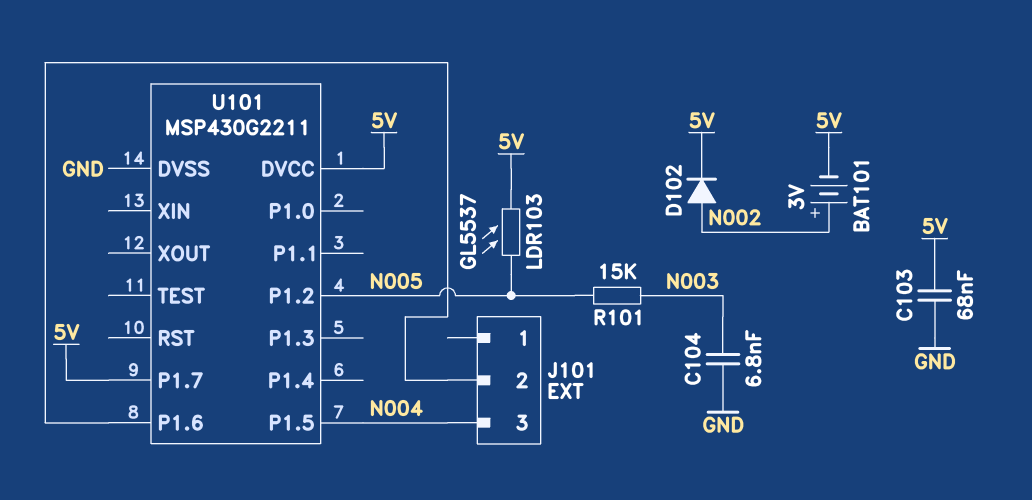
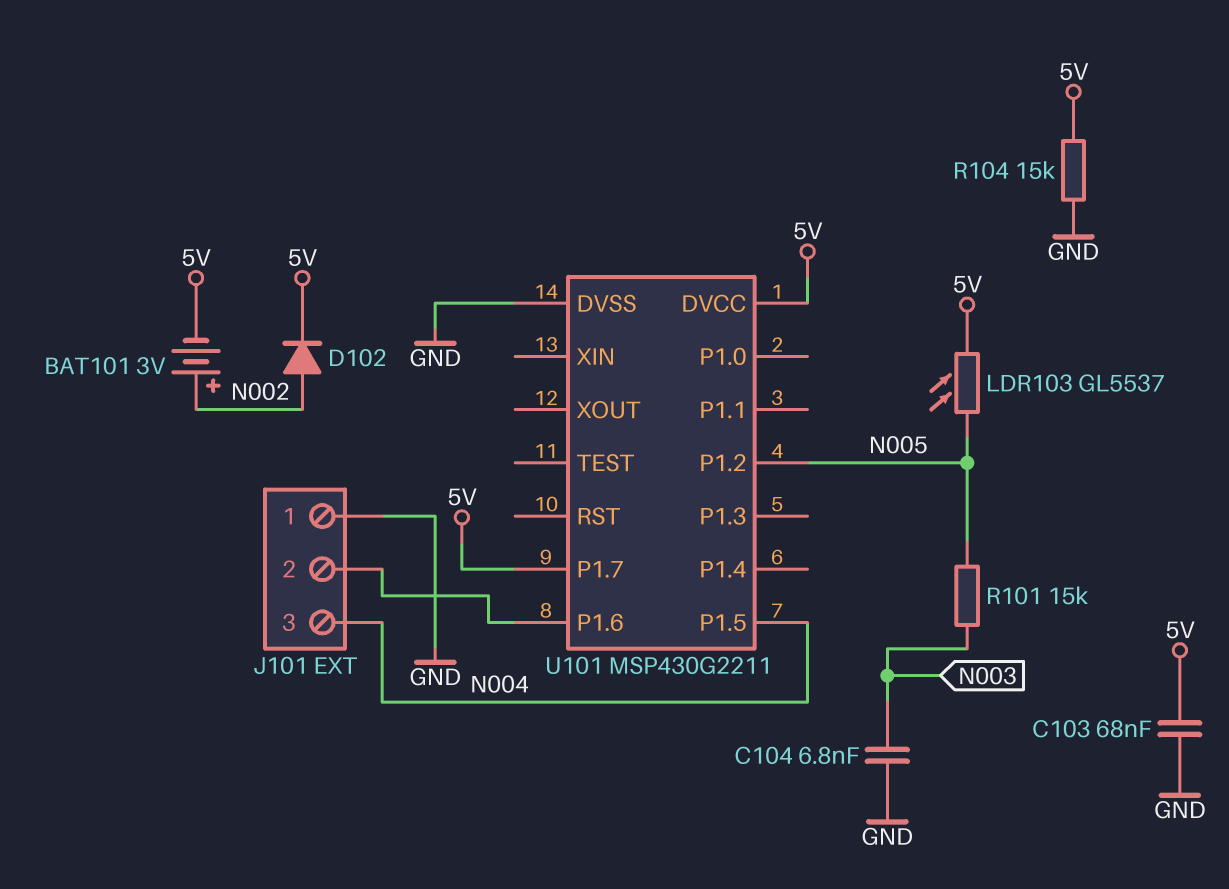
J101 pin 1: none -> GND
R104: none -> 15k (5V, GND)

